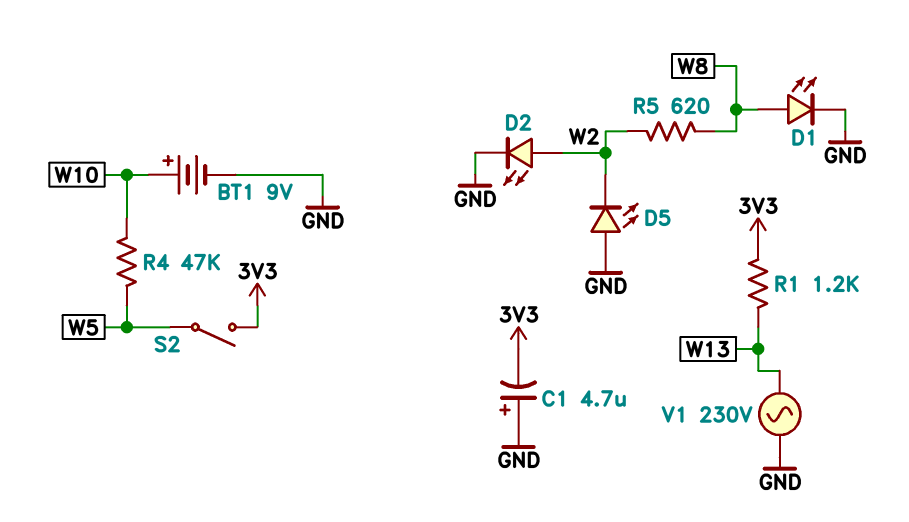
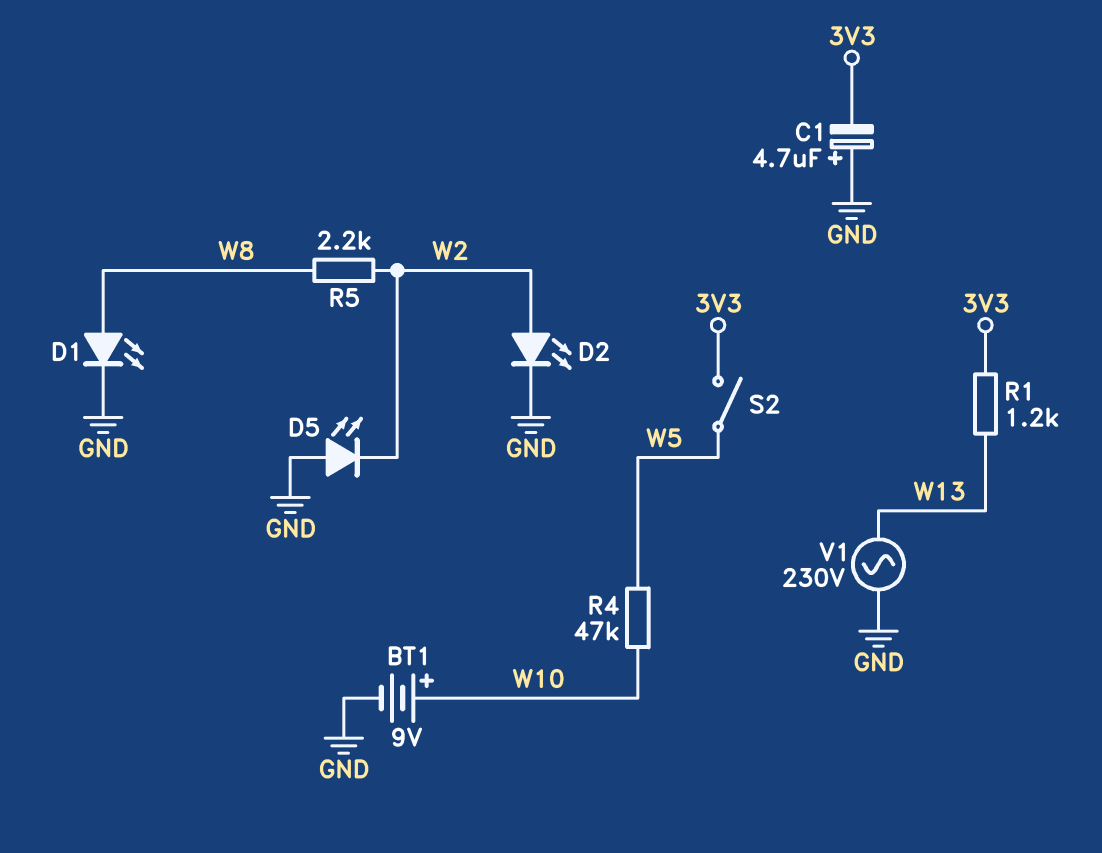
R5: 620 (W2, W8) -> 2.2k (W2, W8)

